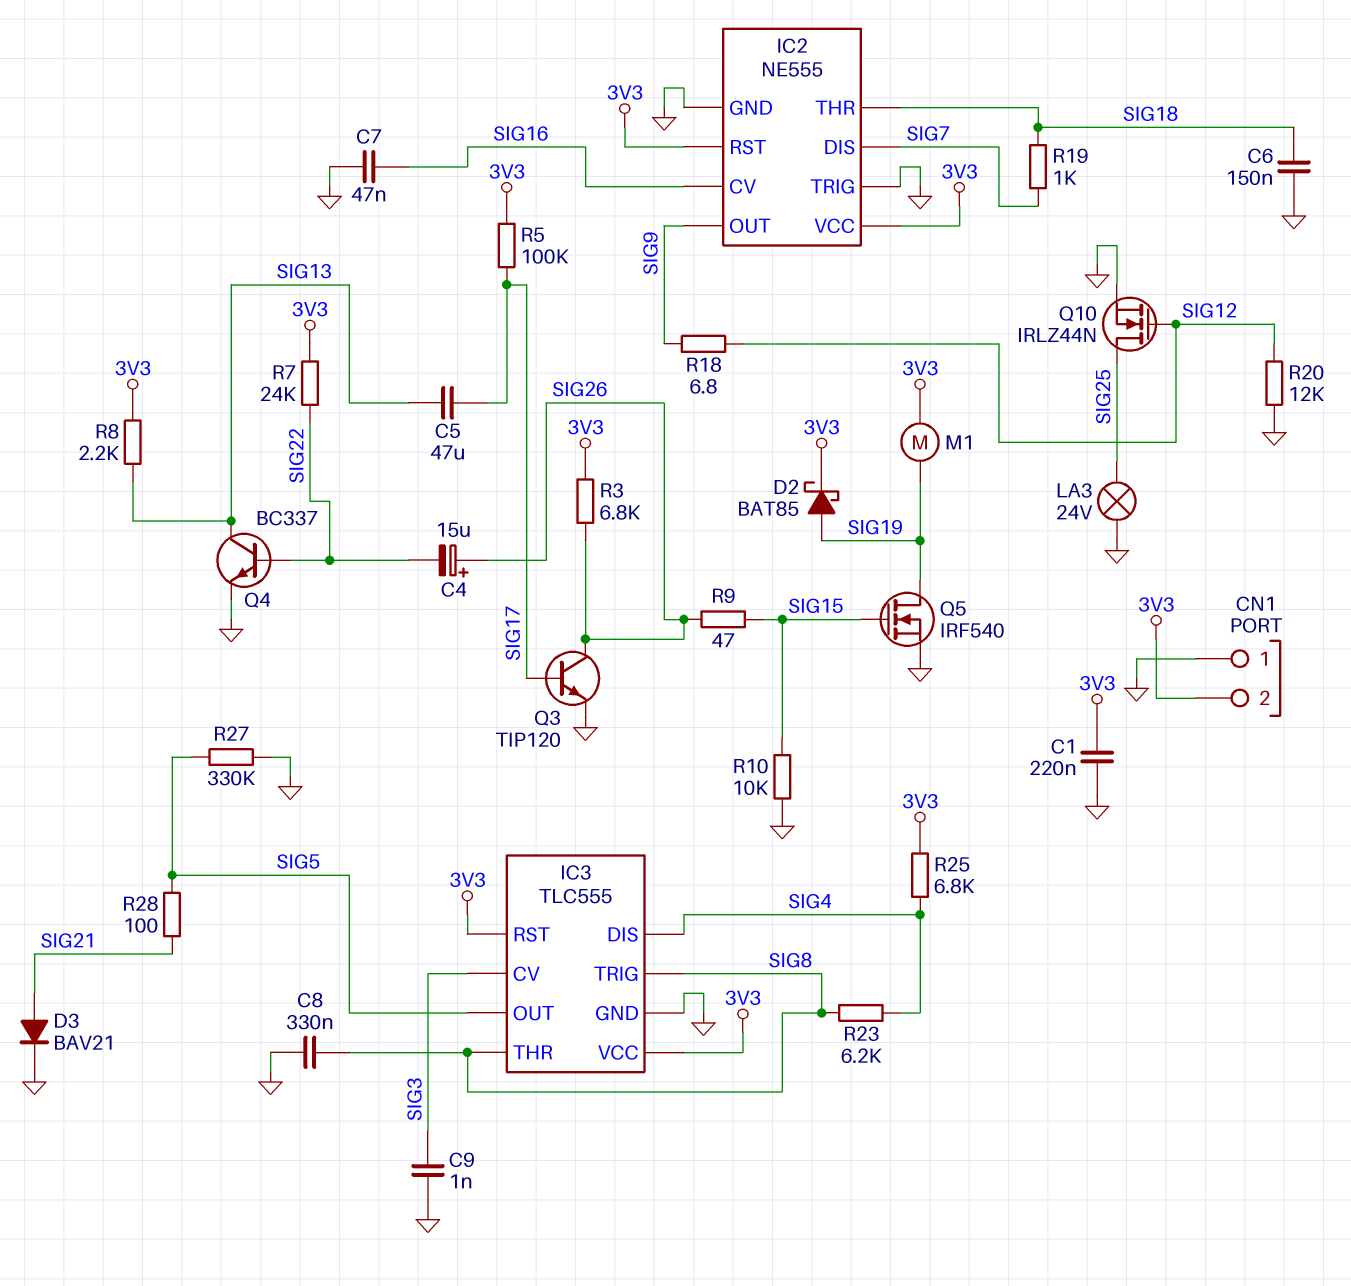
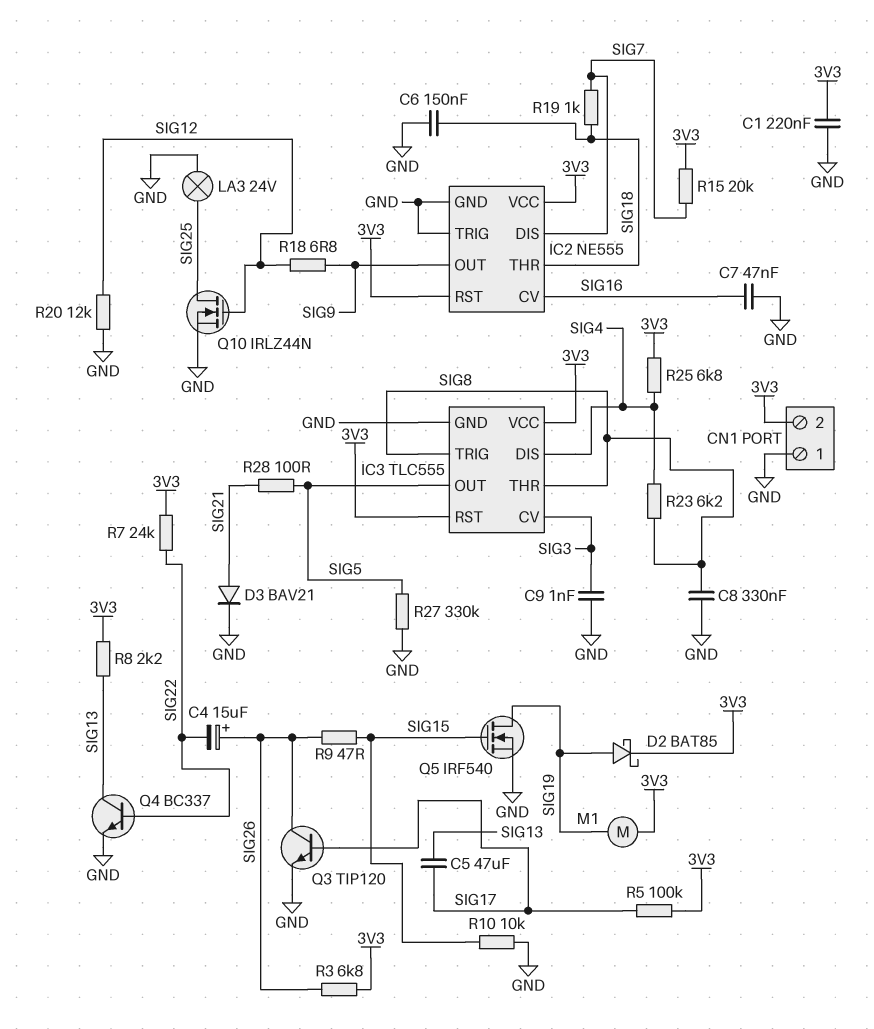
R15: none -> 20k (3V3, SIG7)

